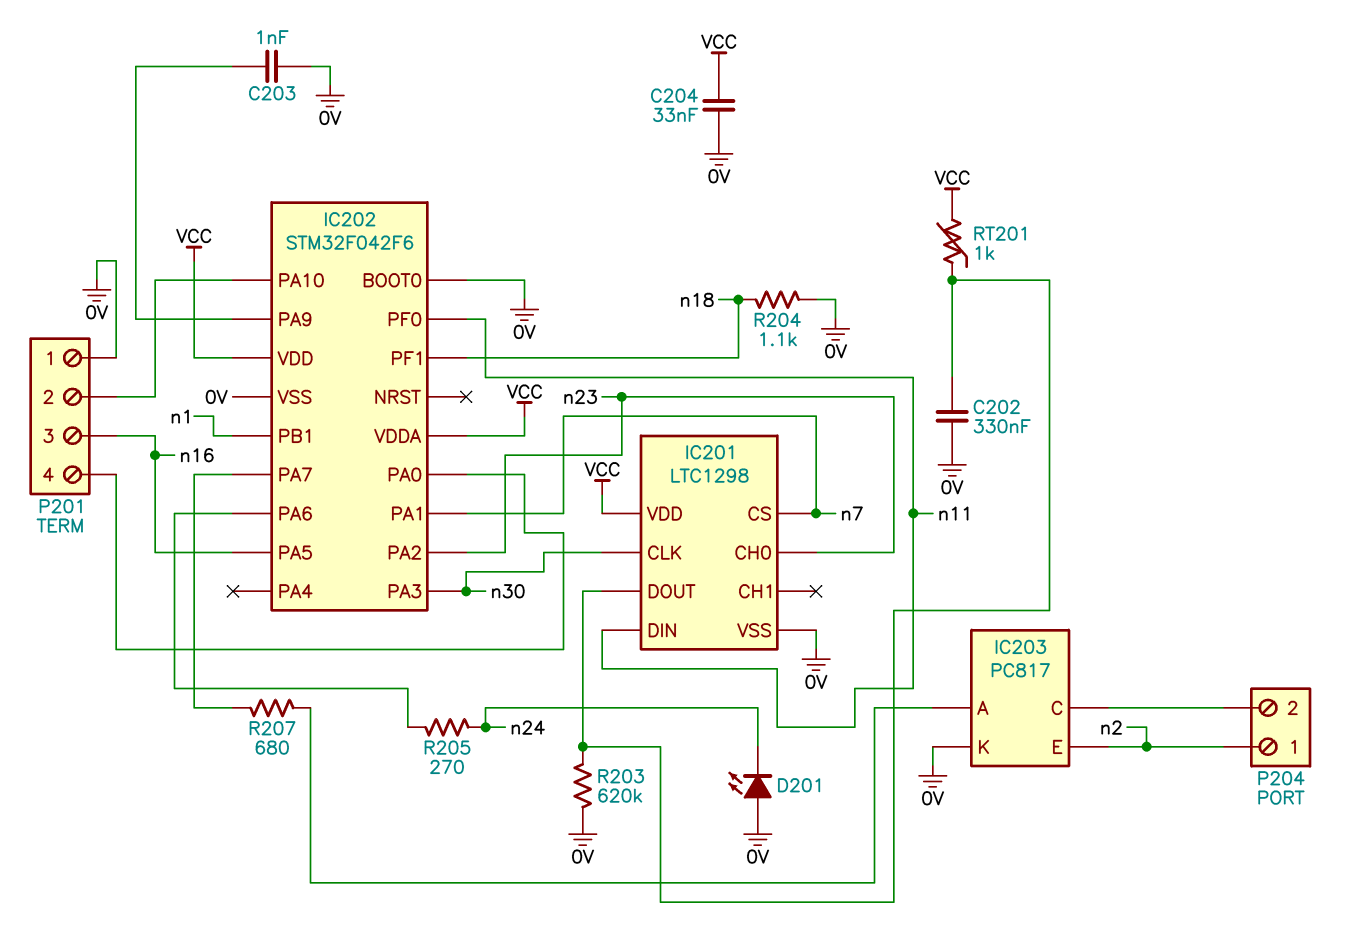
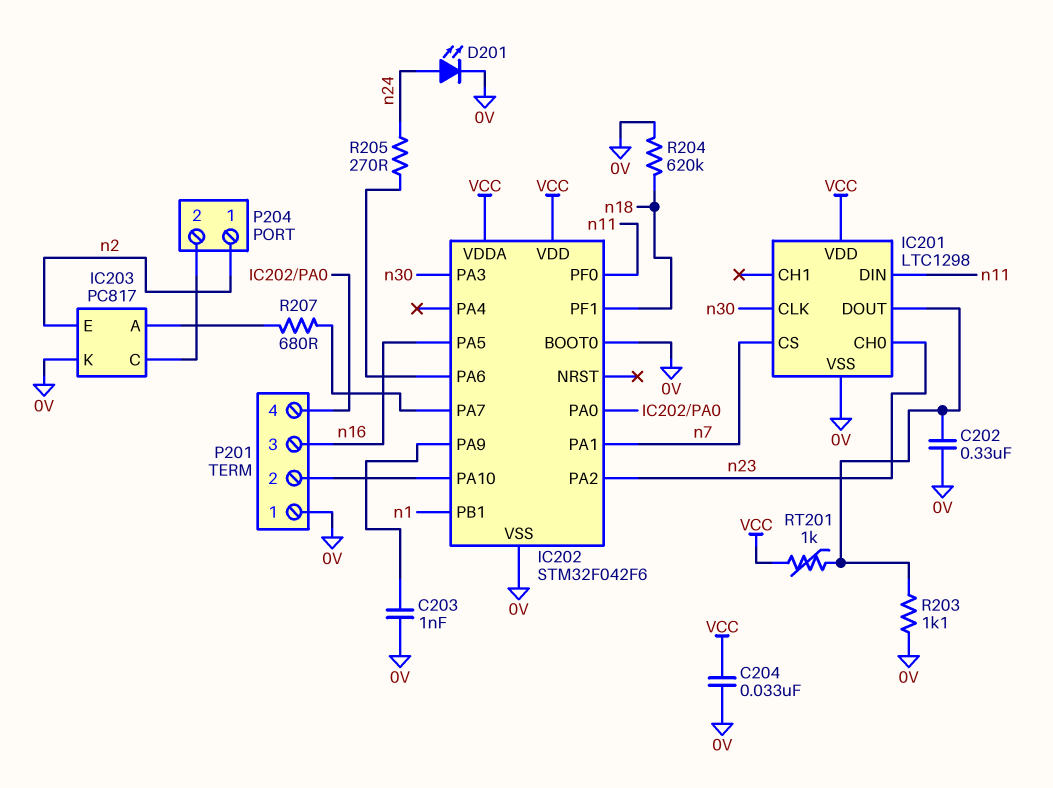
D201: LED (A 0V, K n24) -> LED (A n24, K 0V)
R203: 620k (0V, IC201/DOUT) -> 1.1k (0V, IC201/DOUT)
R204: 1.1k (0V, n18) -> 620k (0V, n18)

